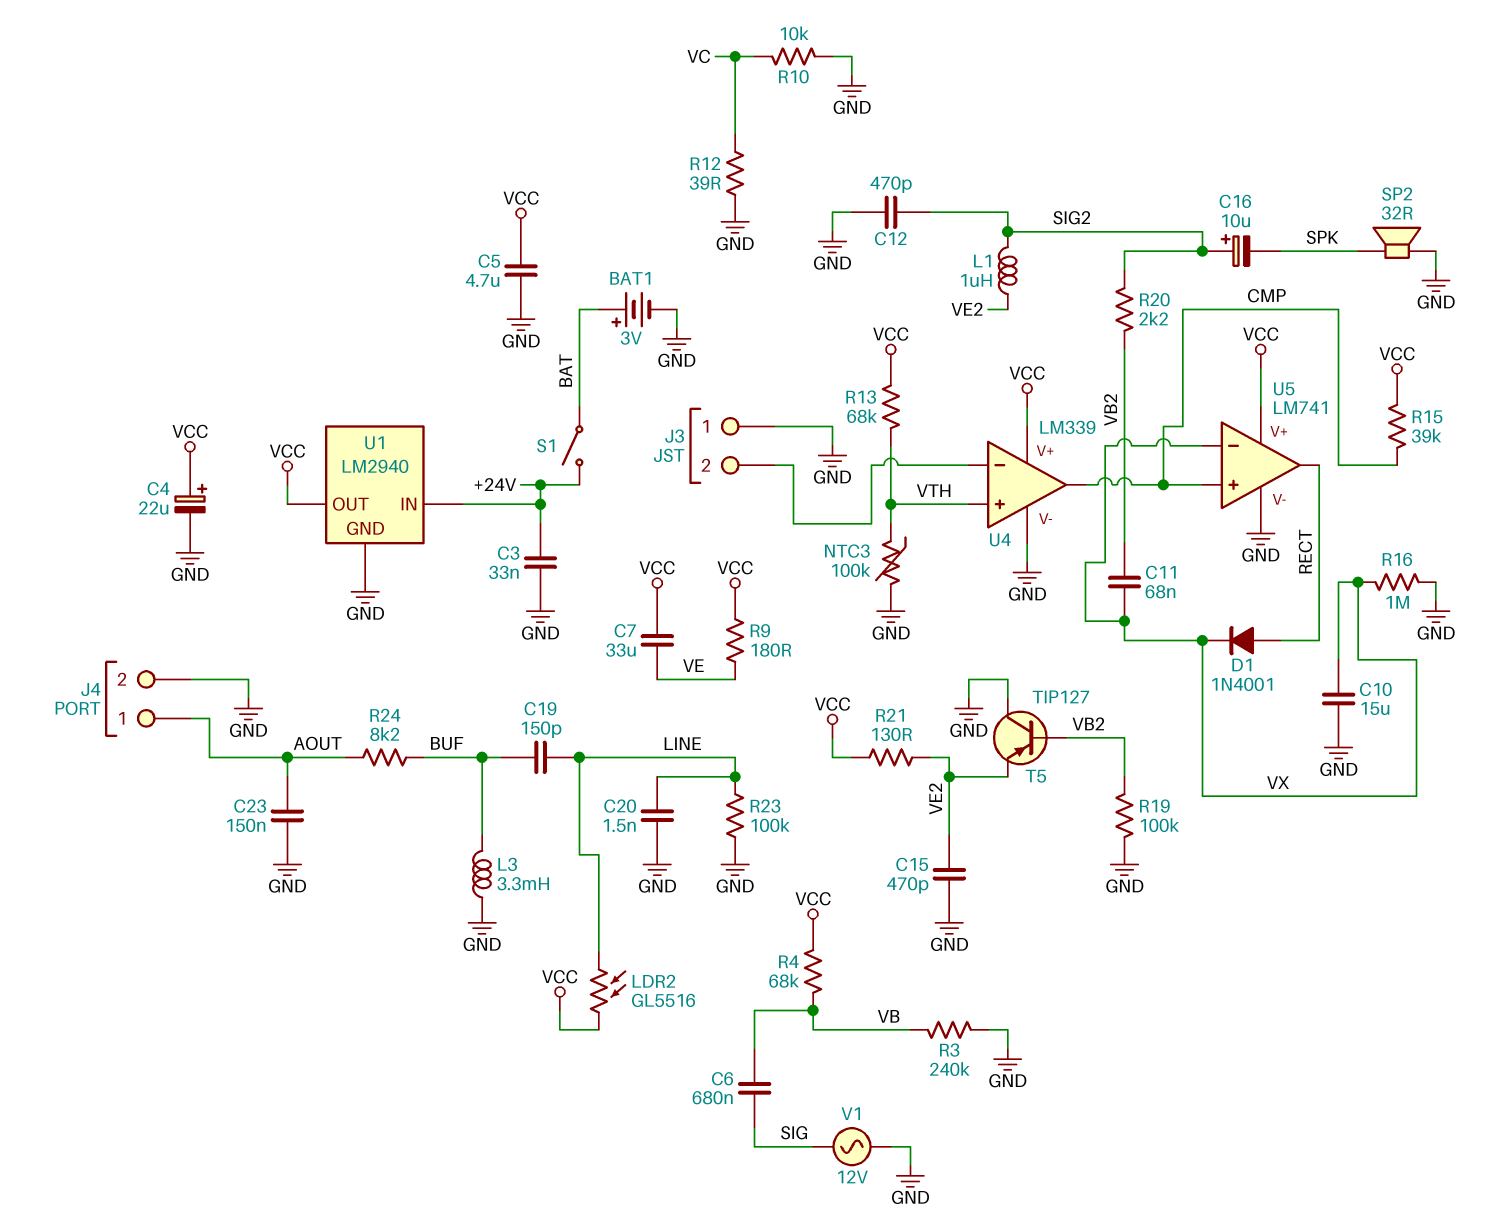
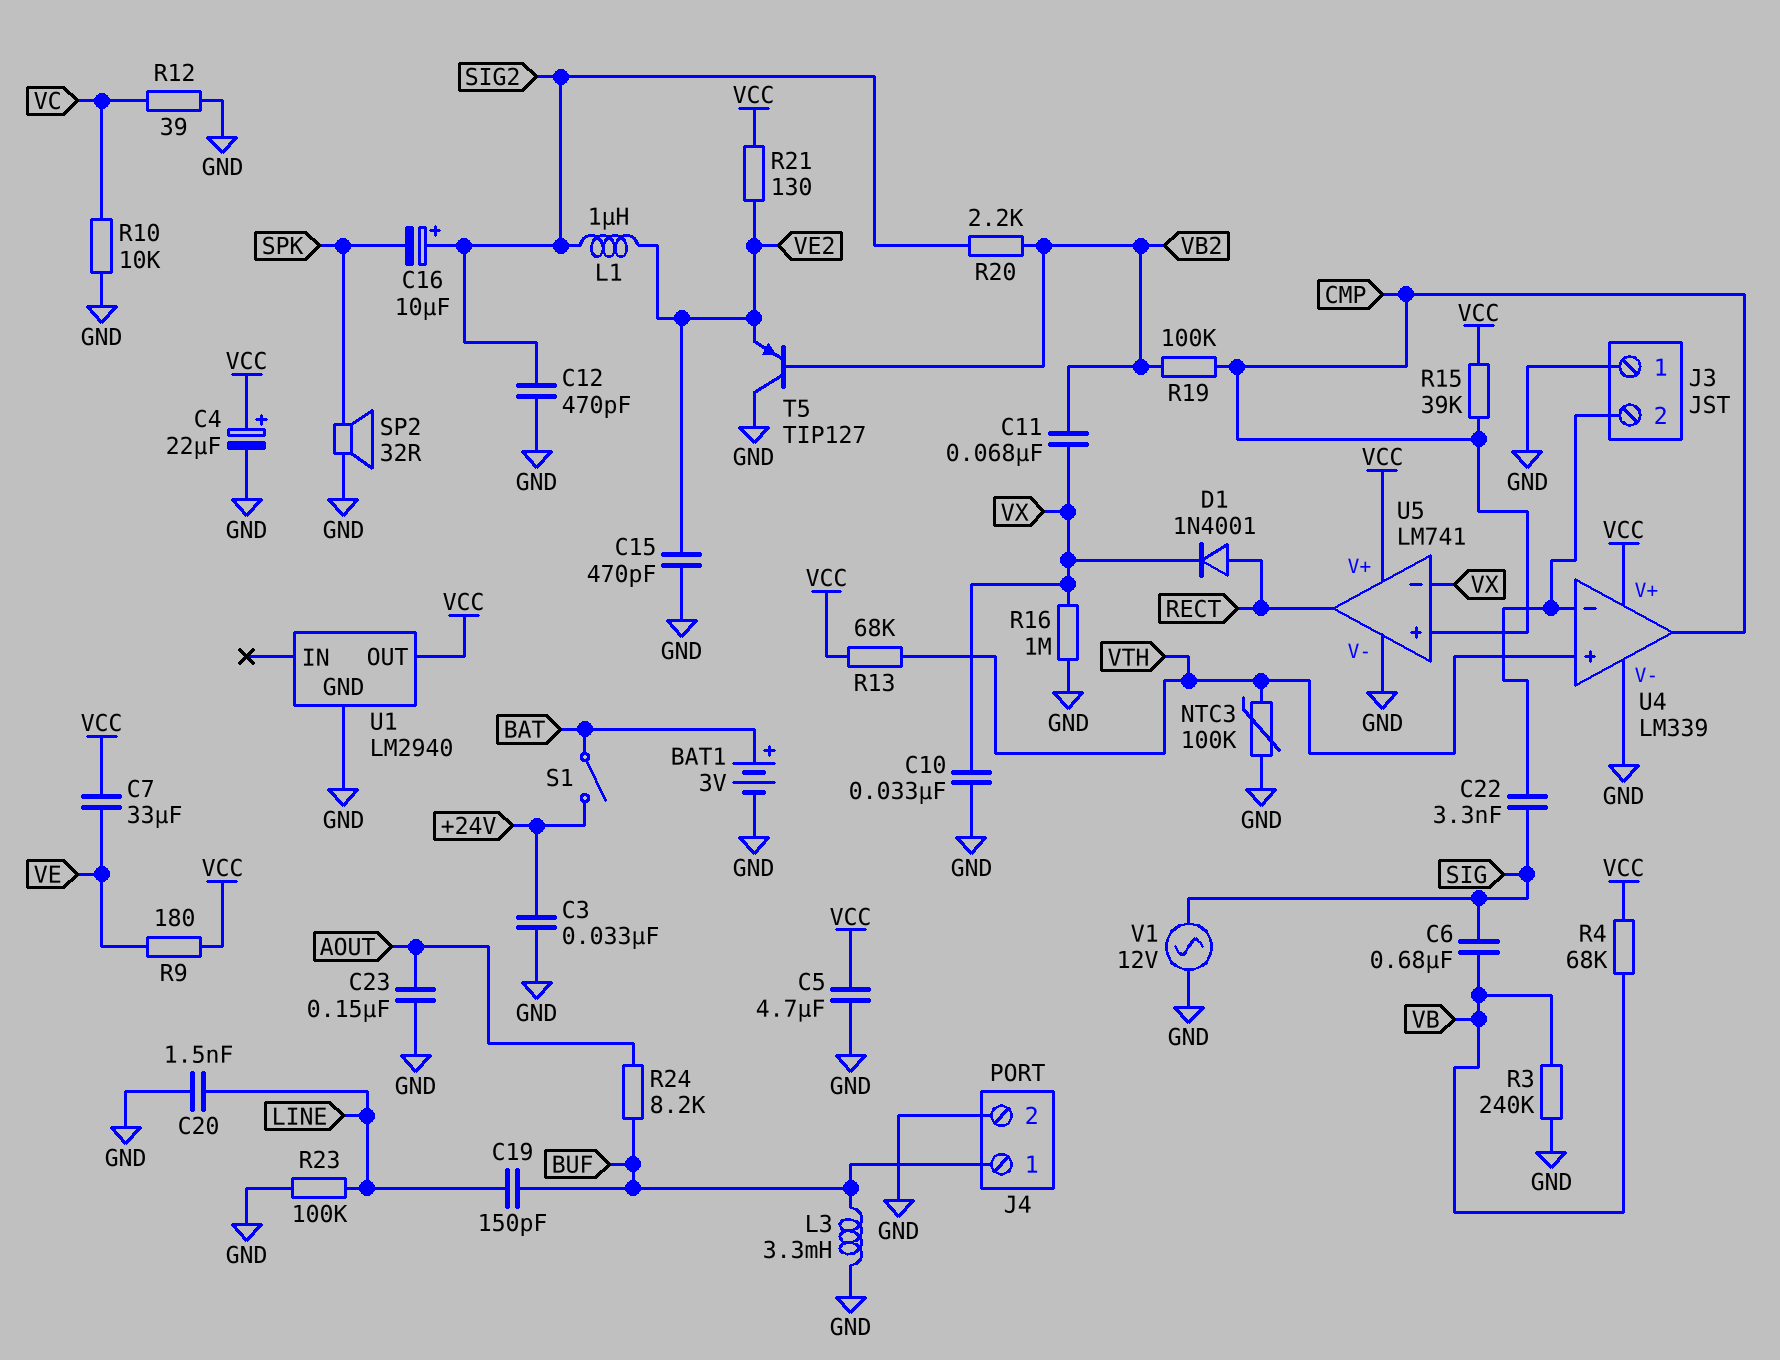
C10: 15uF (GND, VX) -> 33nF (GND, VX)
C22: none -> 3.3nF (J3/2, SIG)
J4 pin 1: AOUT -> BUF
LDR2: GL5516 (LINE, VCC) -> none
R19: 100k (GND, VB2) -> 100k (CMP, VB2)
U1 pin IN: +24V -> none

